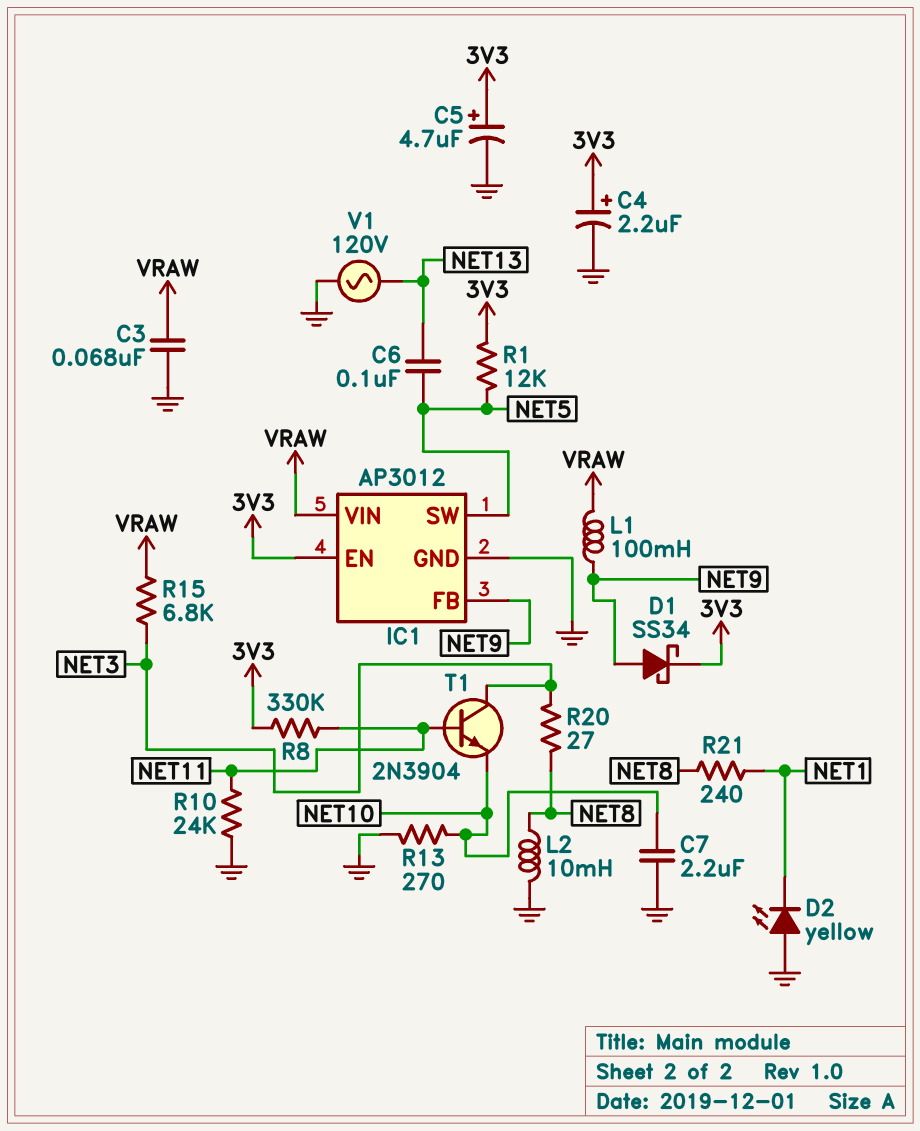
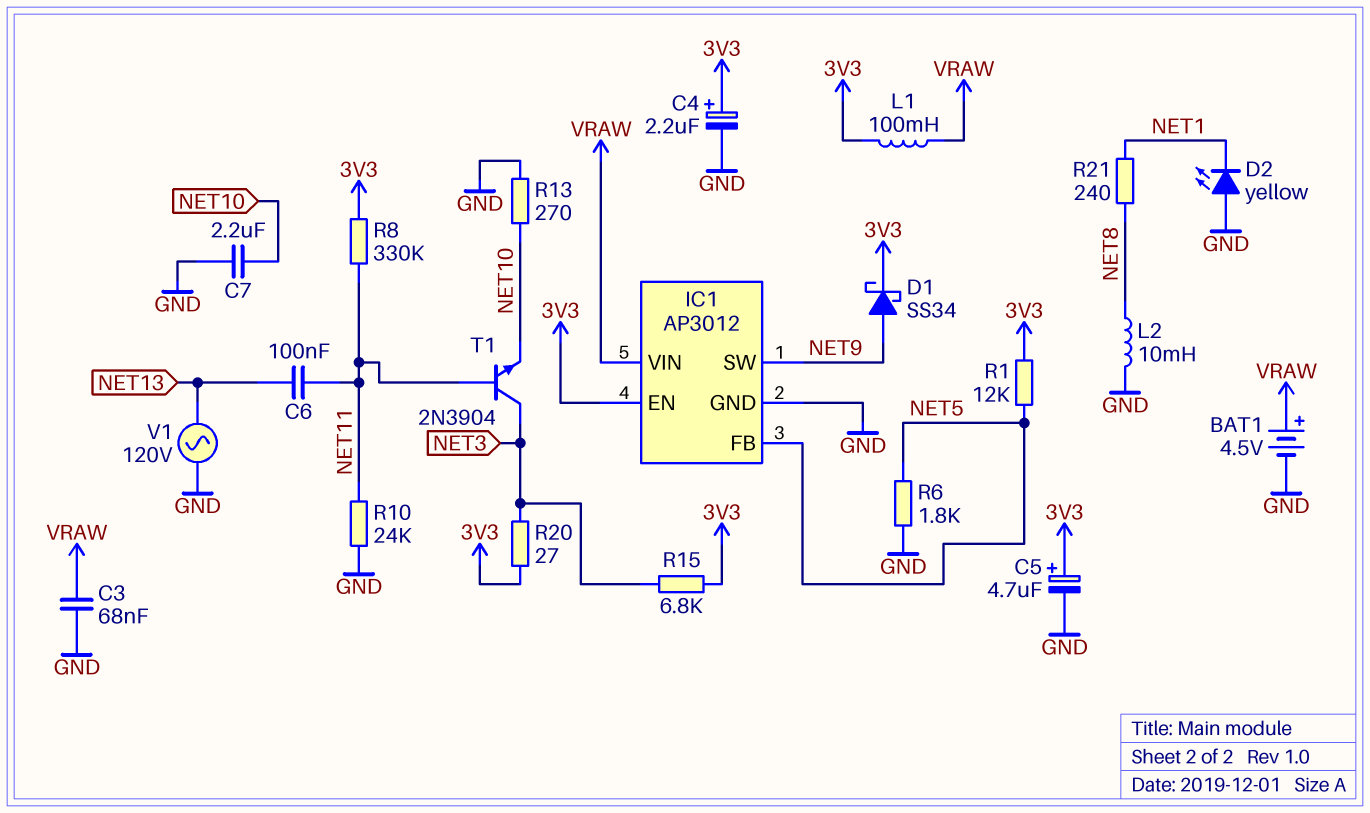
BAT1: none -> 4.5V (plus VRAW, minus GND)
C6: 100nF (NET5, NET13) -> 100nF (NET11, NET13)
IC1 pin FB: NET9 -> NET5
IC1 pin SW: NET5 -> NET9
L1: 100mH (NET9, VRAW) -> 100mH (3V3, VRAW)
R6: none -> 1.8k (GND, NET5)
R15: 6.8k (NET3, VRAW) -> 6.8k (3V3, NET3)
R20: 27 (NET3, NET8) -> 27 (3V3, NET3)

